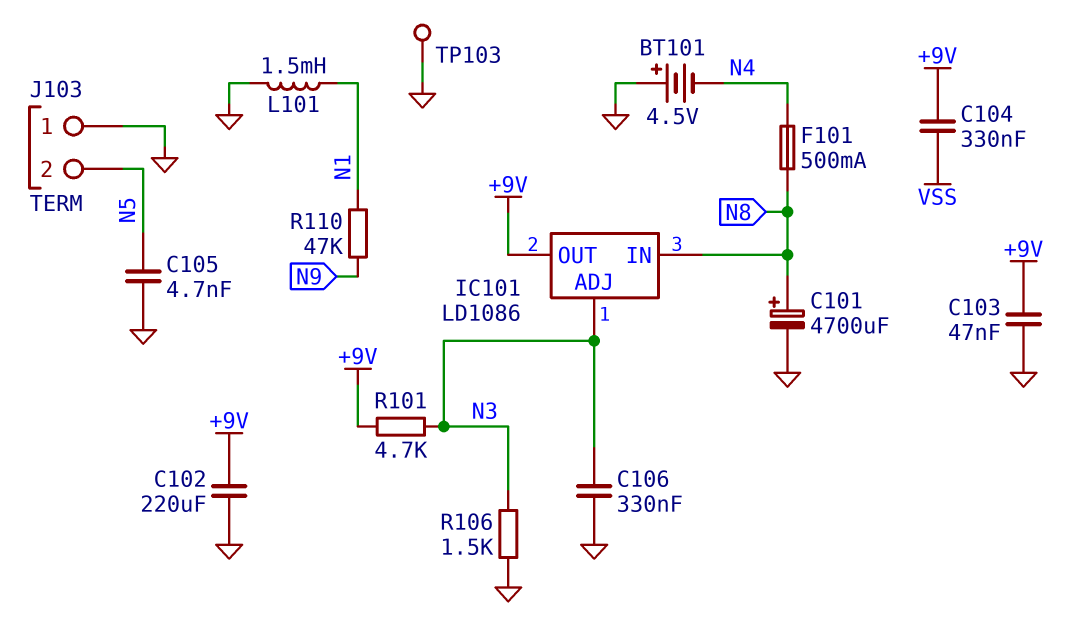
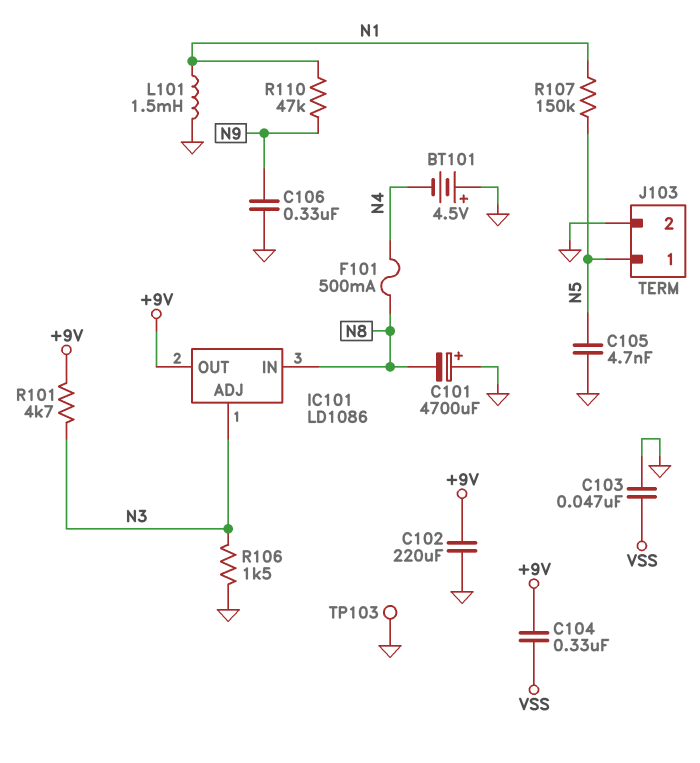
C101: 4700uF (plus N8, minus GND) -> 4700uF (plus GND, minus N8)
C103: 47nF (+9V, GND) -> 47nF (GND, VSS)
C106: 330nF (GND, N3) -> 330nF (GND, N9)
J103 pin 1: GND -> N5
J103 pin 2: N5 -> GND
R107: none -> 150k (N1, N5)

